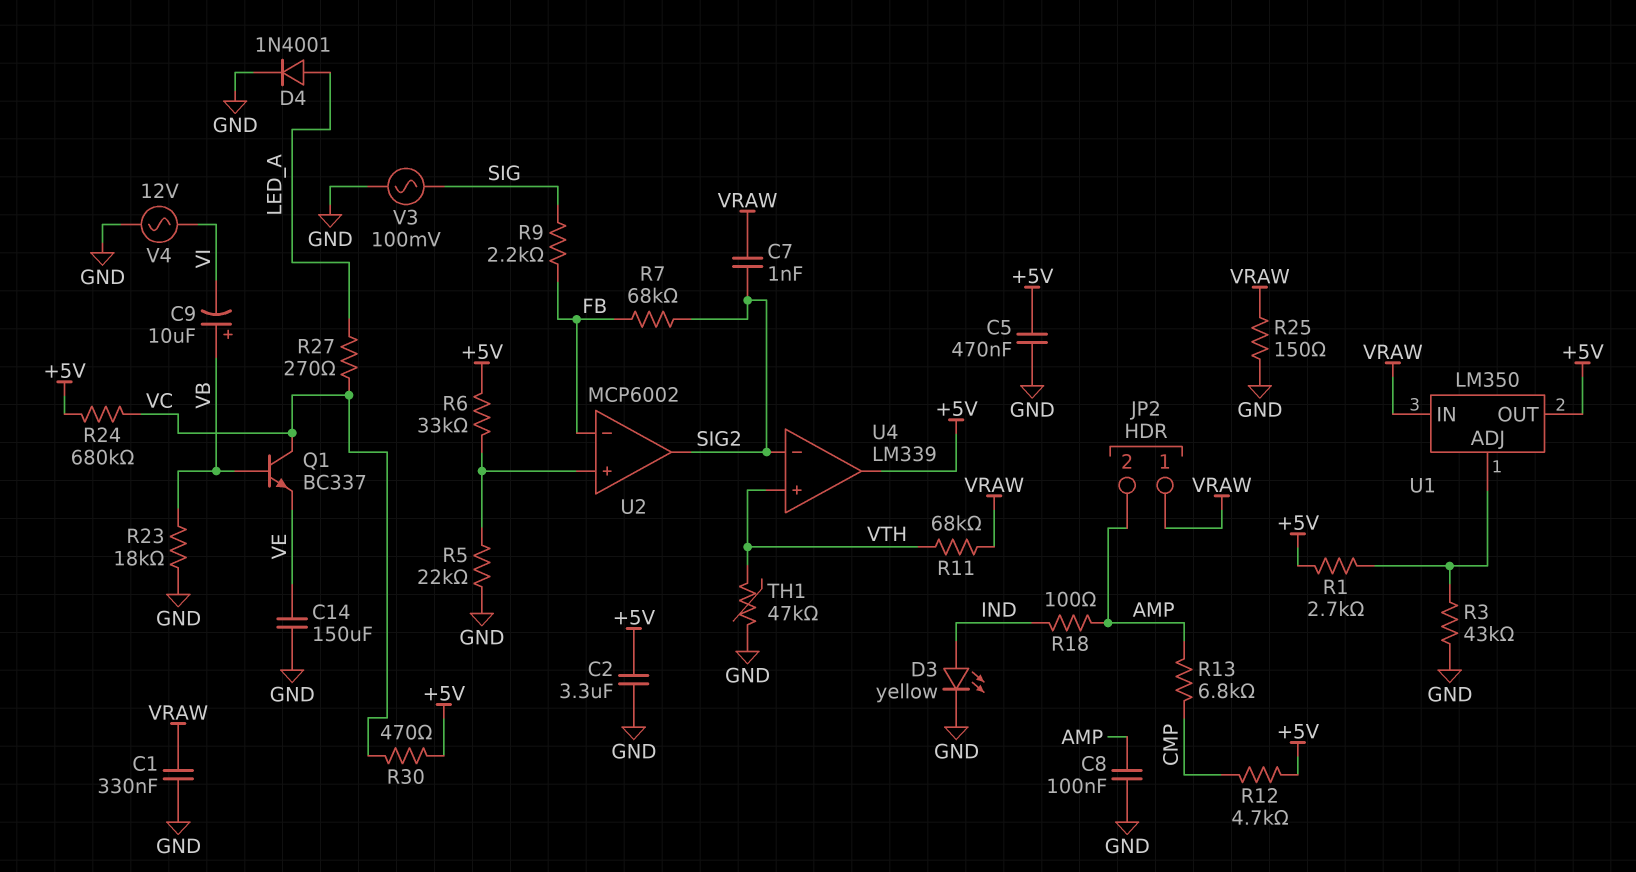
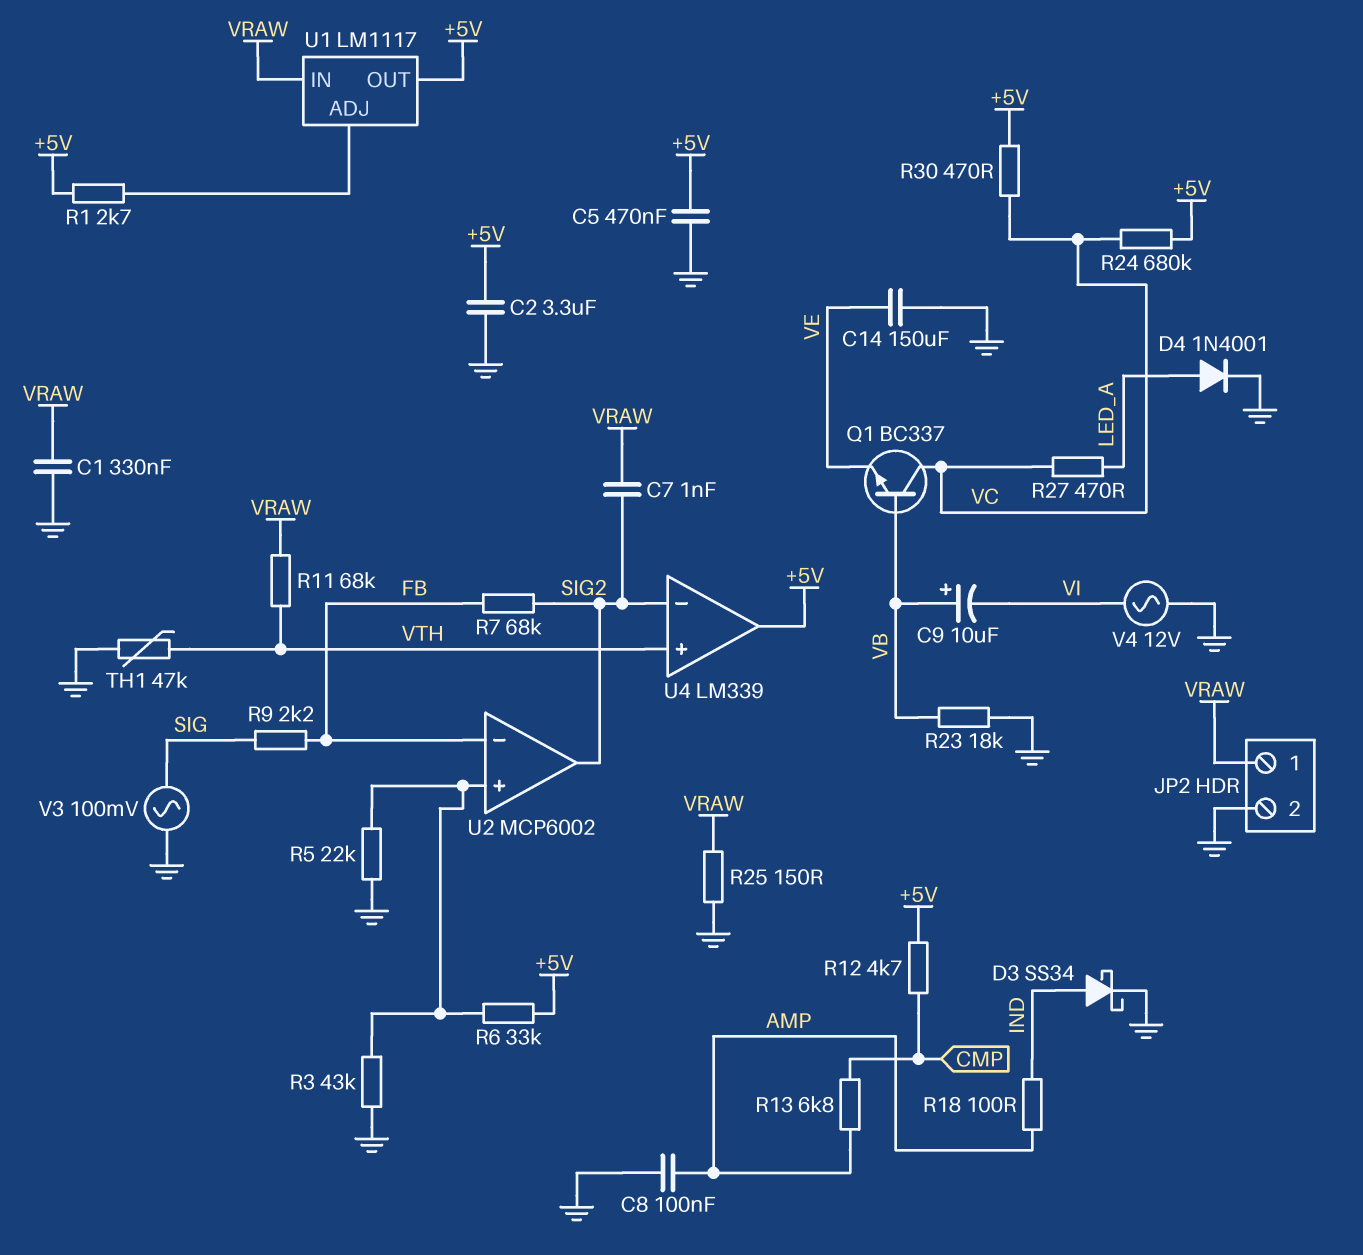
D3: LED yellow (A IND, K GND) -> schottky SS34 (A IND, K GND)
JP2 pin 2: AMP -> GND
R3: 43k (GND, U1/ADJ) -> 43k (GND, U2/in+)
R27: 270 (LED_A, VC) -> 470 (LED_A, VC)
U1: LM350 -> LM1117

